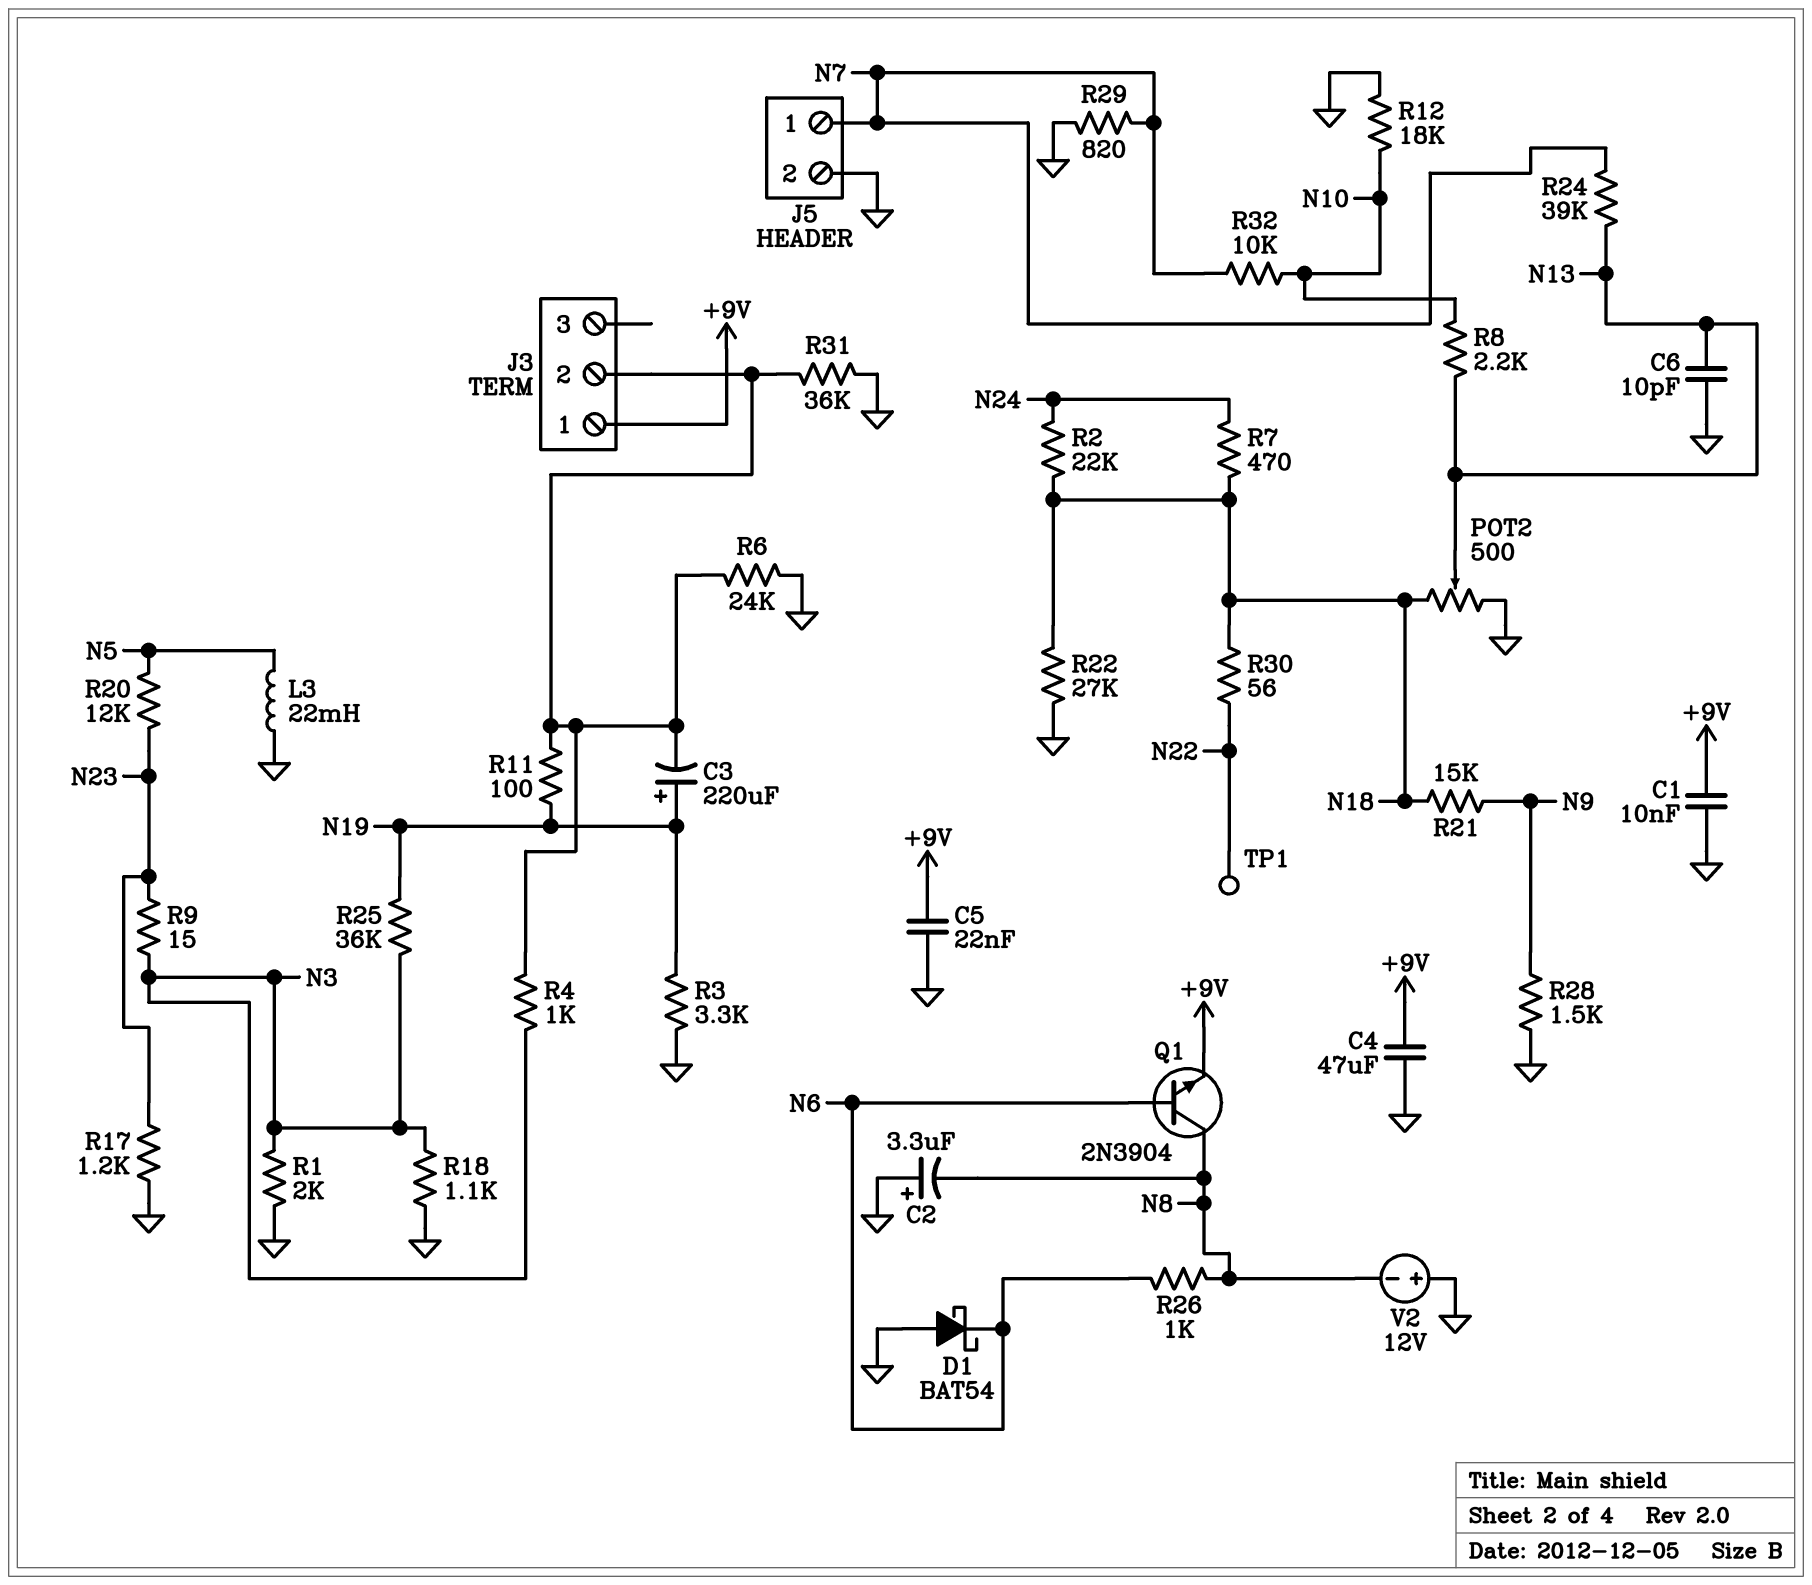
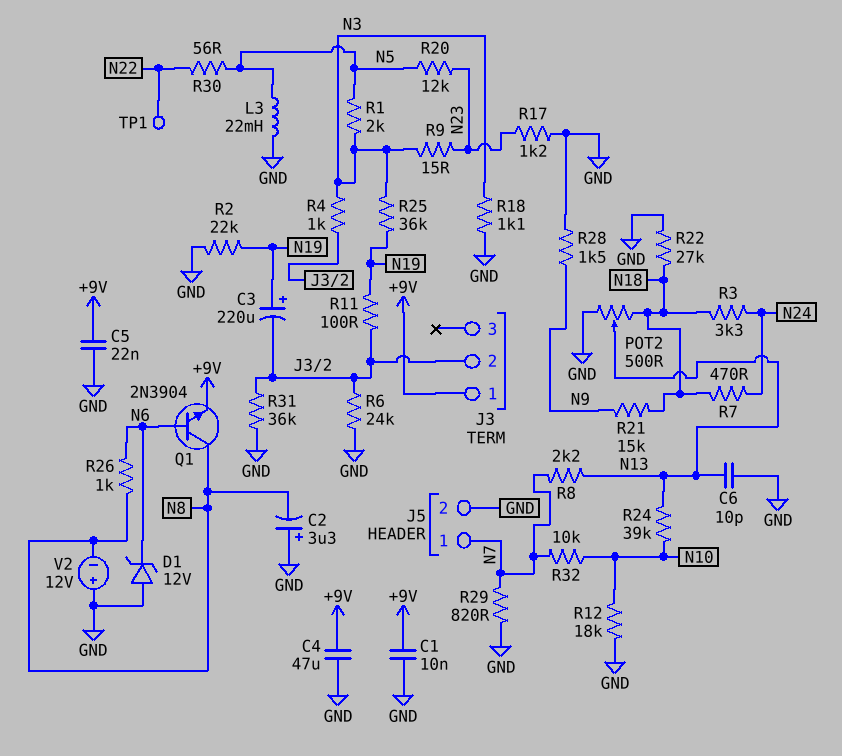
D1: schottky BAT54 (A GND, K N6) -> zener 12V (A GND, K N6)
R1: 2k (GND, N3) -> 2k (N3, N5)
R2: 22k (N18, N24) -> 22k (GND, N19)
R3: 3.3k (GND, N19) -> 3.3k (N18, N24)
R8: 2.2k (N10, N13) -> 2.2k (N7, N13)
R24: 39k (N7, N13) -> 39k (N10, N13)
R30: 56 (N18, N22) -> 56 (N5, N22)

